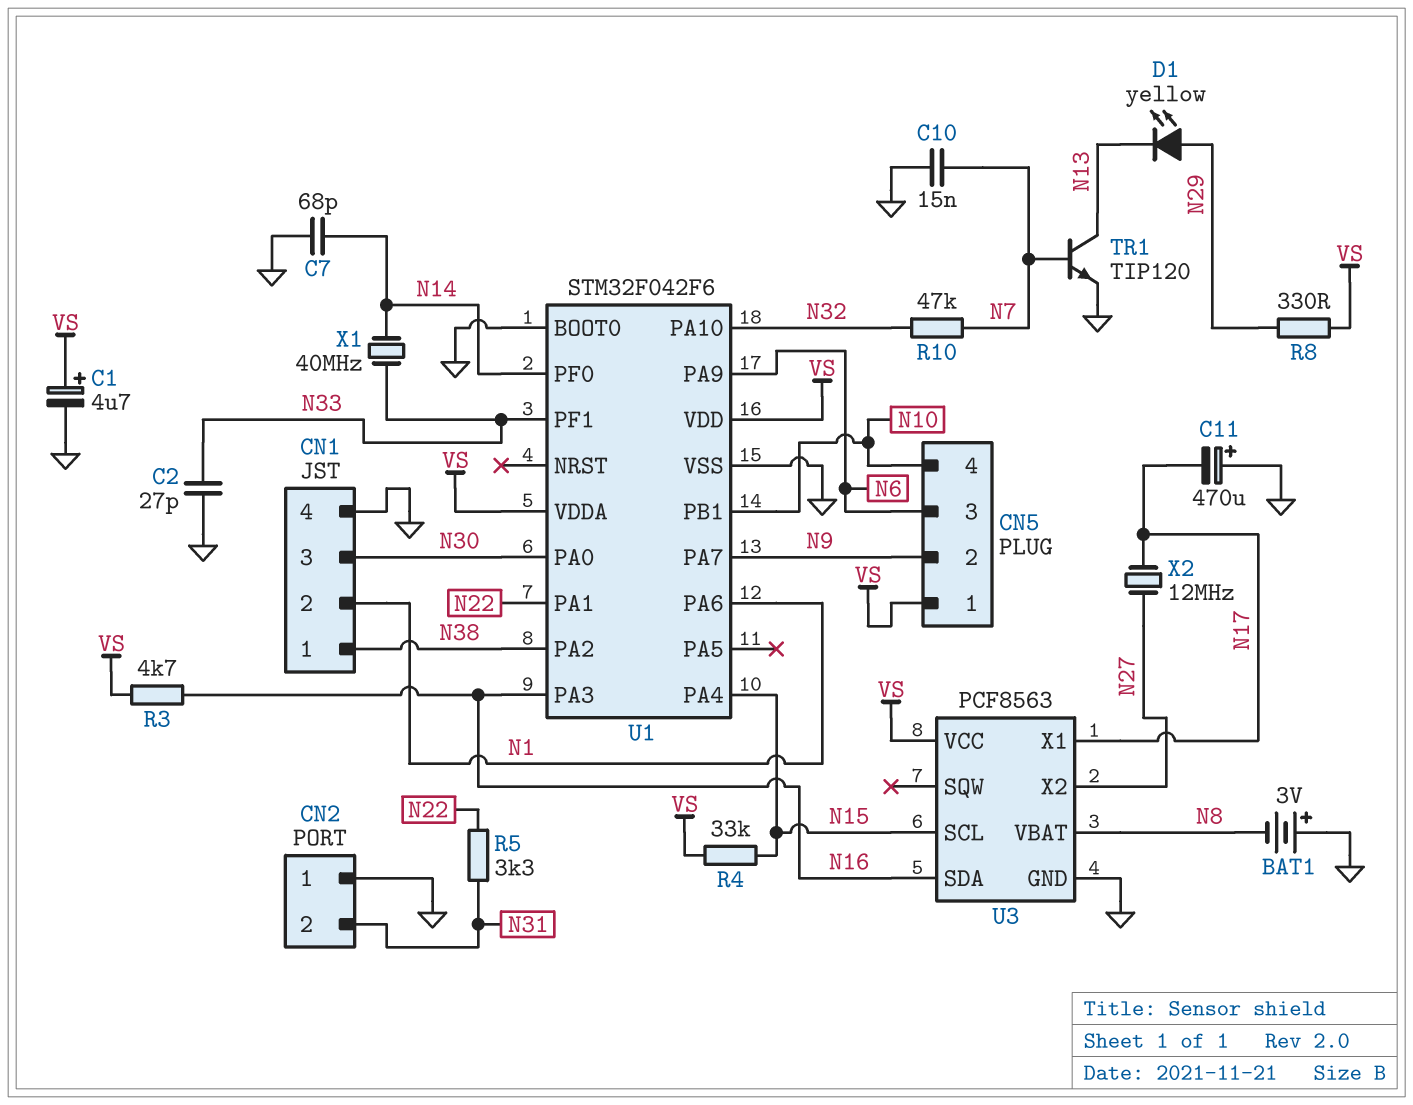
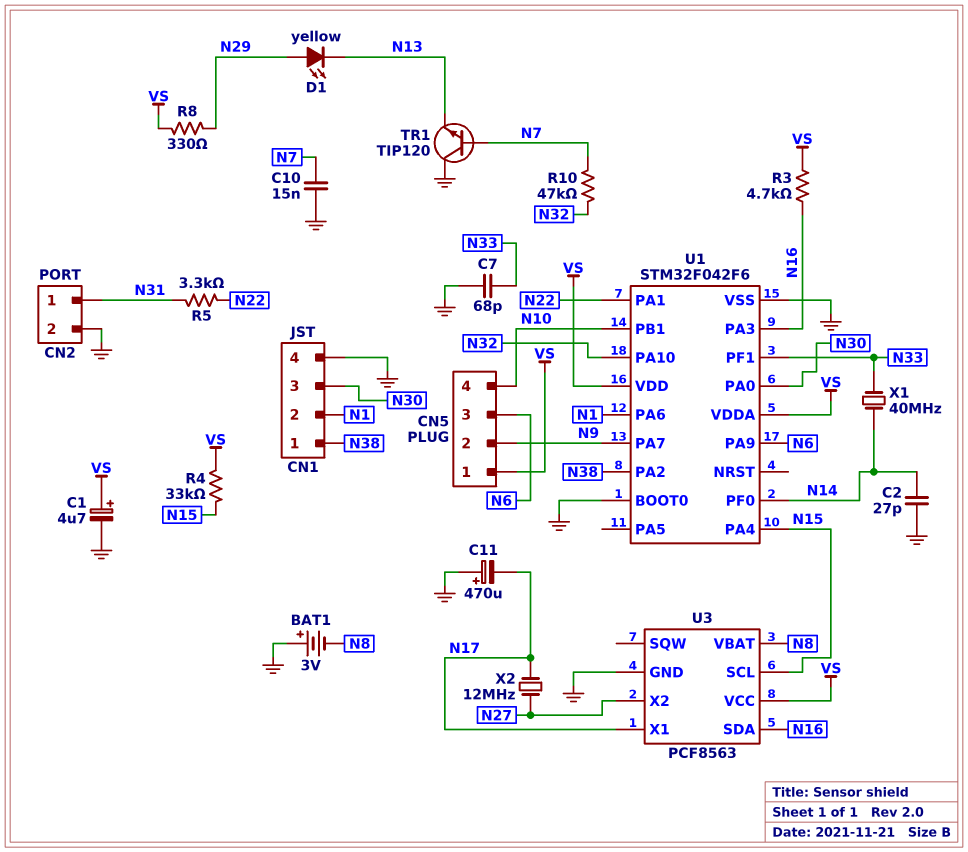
C2: 27pF (GND, N33) -> 27pF (GND, N14)
C7: 68pF (GND, N14) -> 68pF (GND, N33)
CN2 pin 1: GND -> N31
CN2 pin 2: N31 -> GND
TR1: NPN TIP120 (B N7, C N13, E GND) -> NPN TIP120 (B N7, C GND, E N13)

